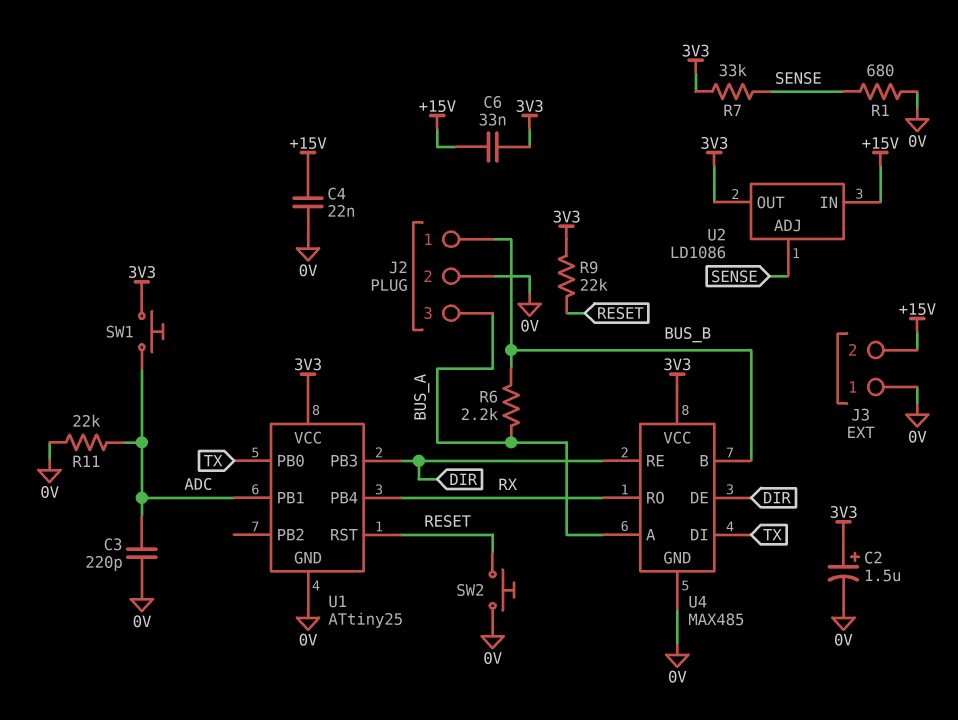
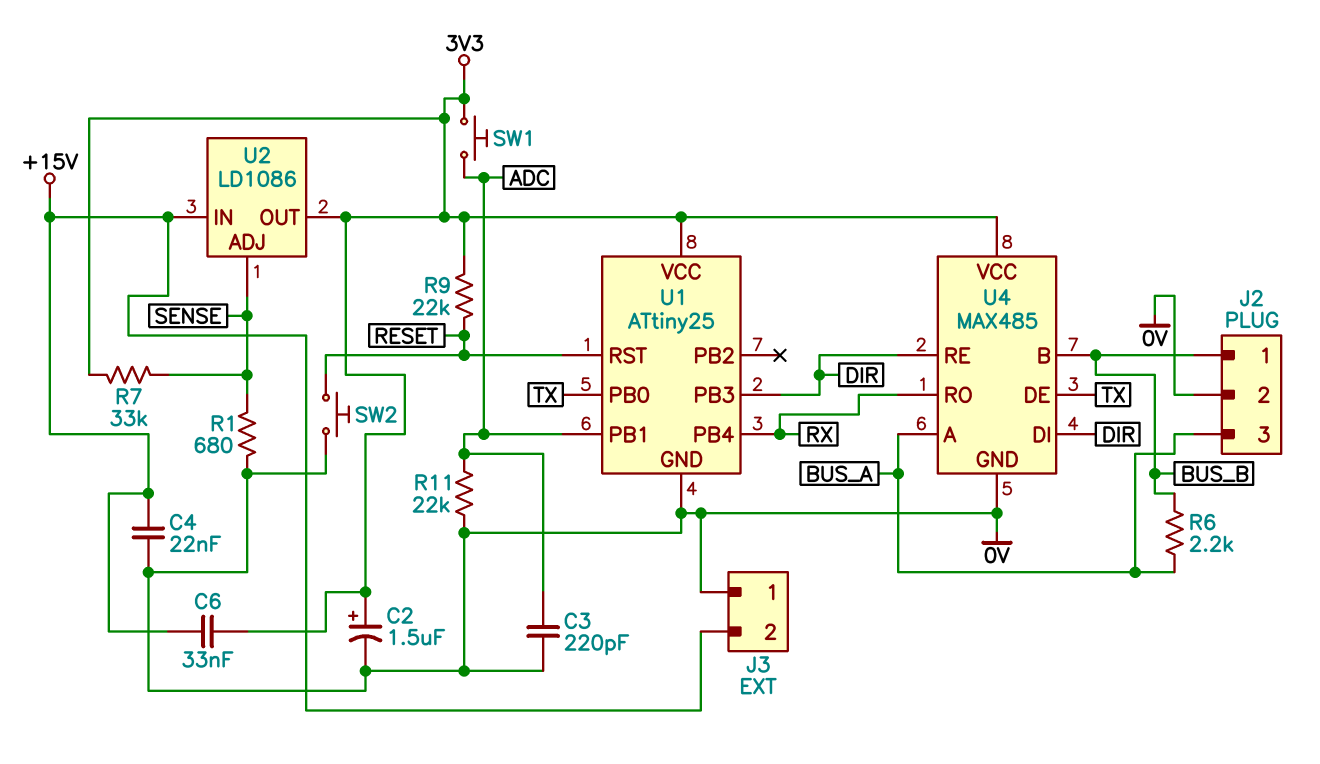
U4 pin DE: DIR -> TX
U4 pin DI: TX -> DIR

